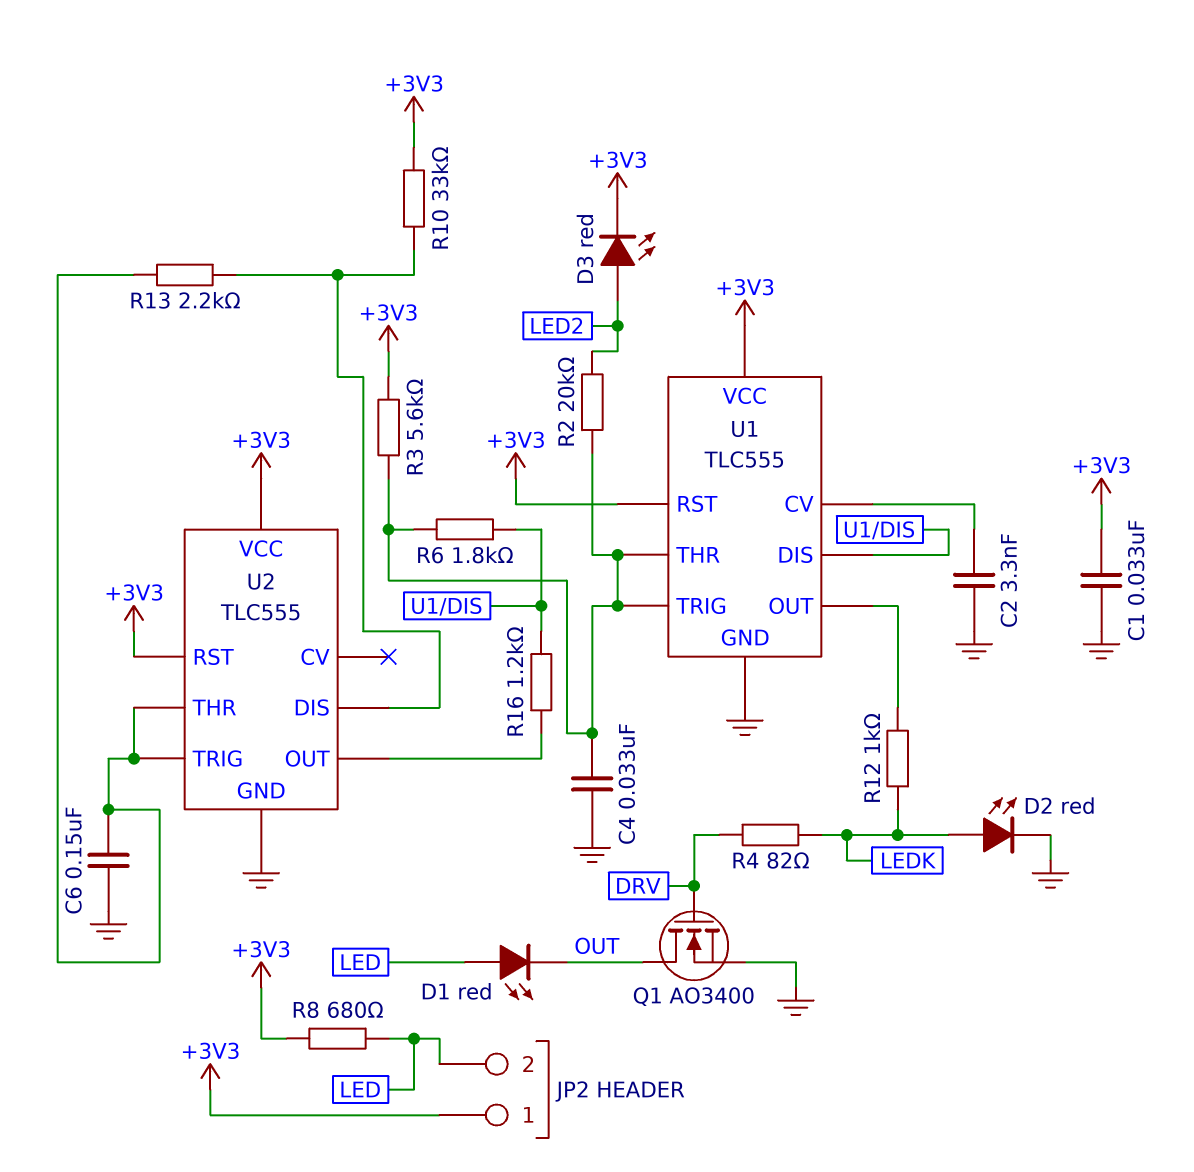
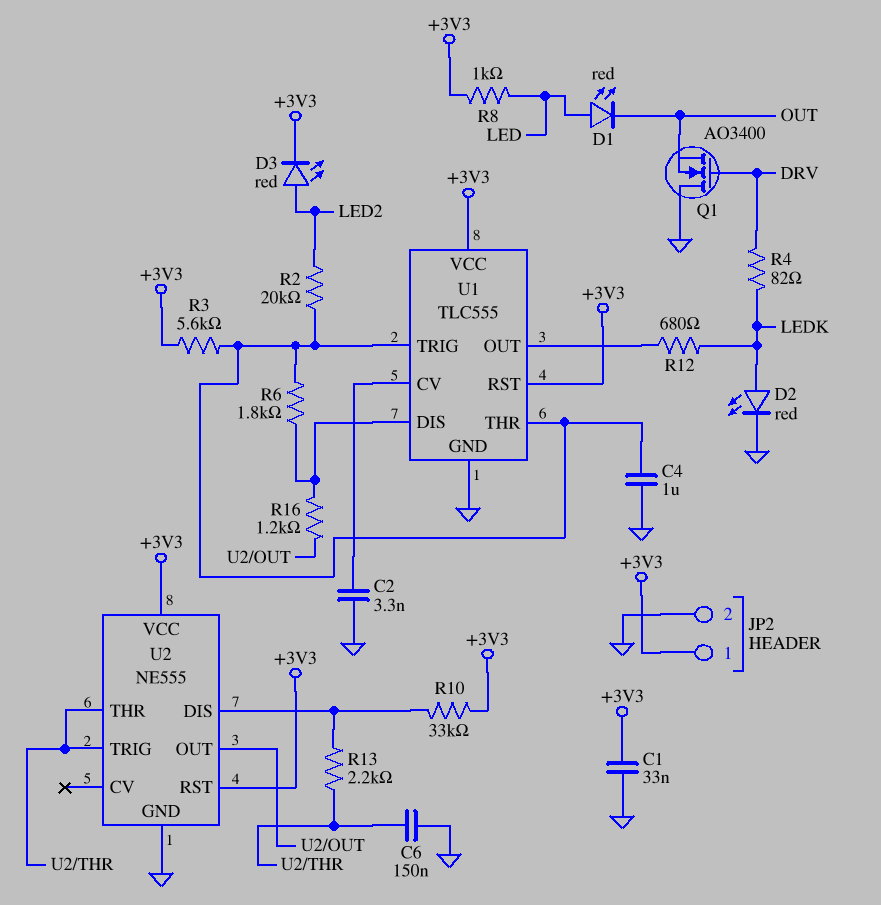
C4: 33nF (GND, U1/THR) -> 1uF (GND, U1/THR)
JP2 pin 2: LED -> GND
Q1: NMOS AO3400 (G DRV, D OUT, S GND) -> NMOS AO3400 (G DRV, D GND, S OUT)
R8: 680 (+3V3, LED) -> 1k (+3V3, LED)
R12: 1k (LEDK, U1/OUT) -> 680 (LEDK, U1/OUT)
U2: TLC555 -> NE555

